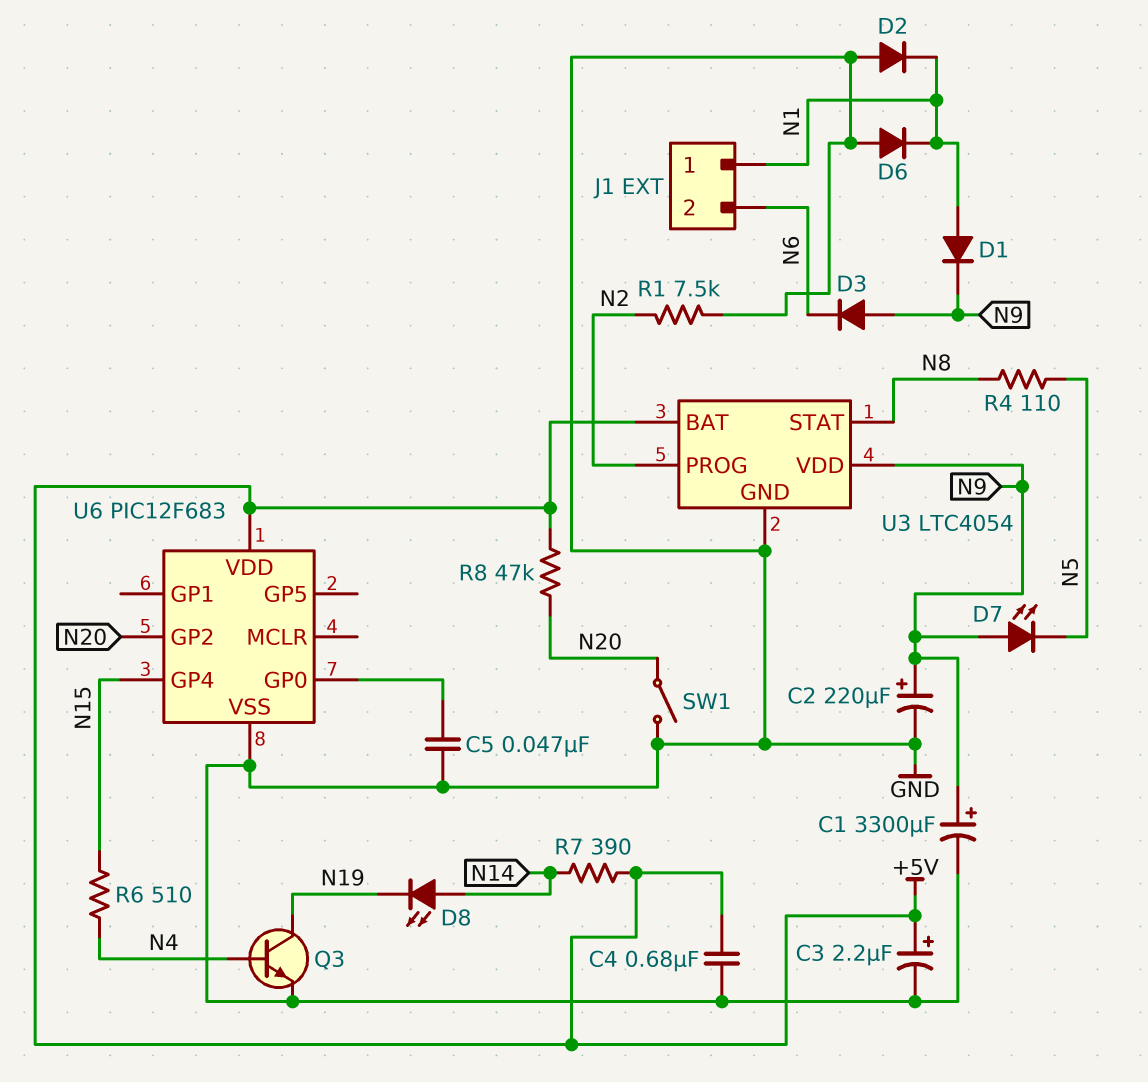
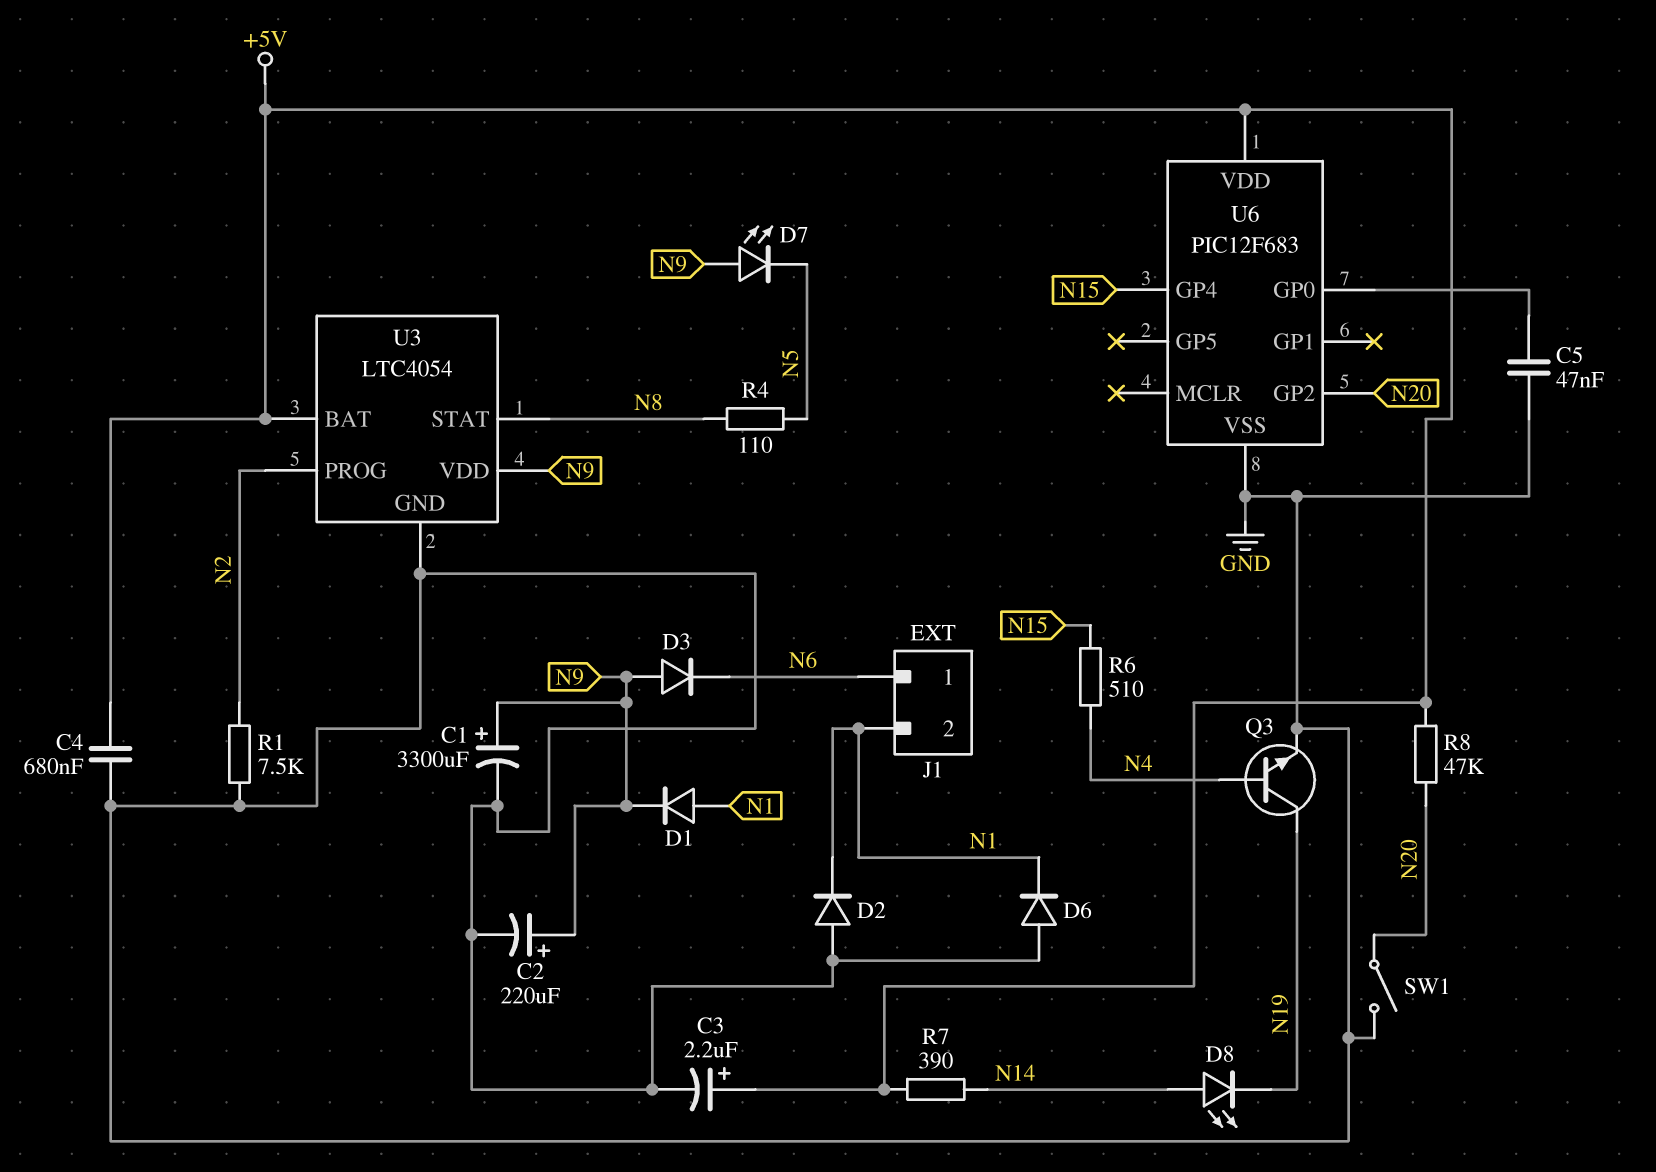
J1 pin 1: N1 -> N6
J1 pin 2: N6 -> N1

